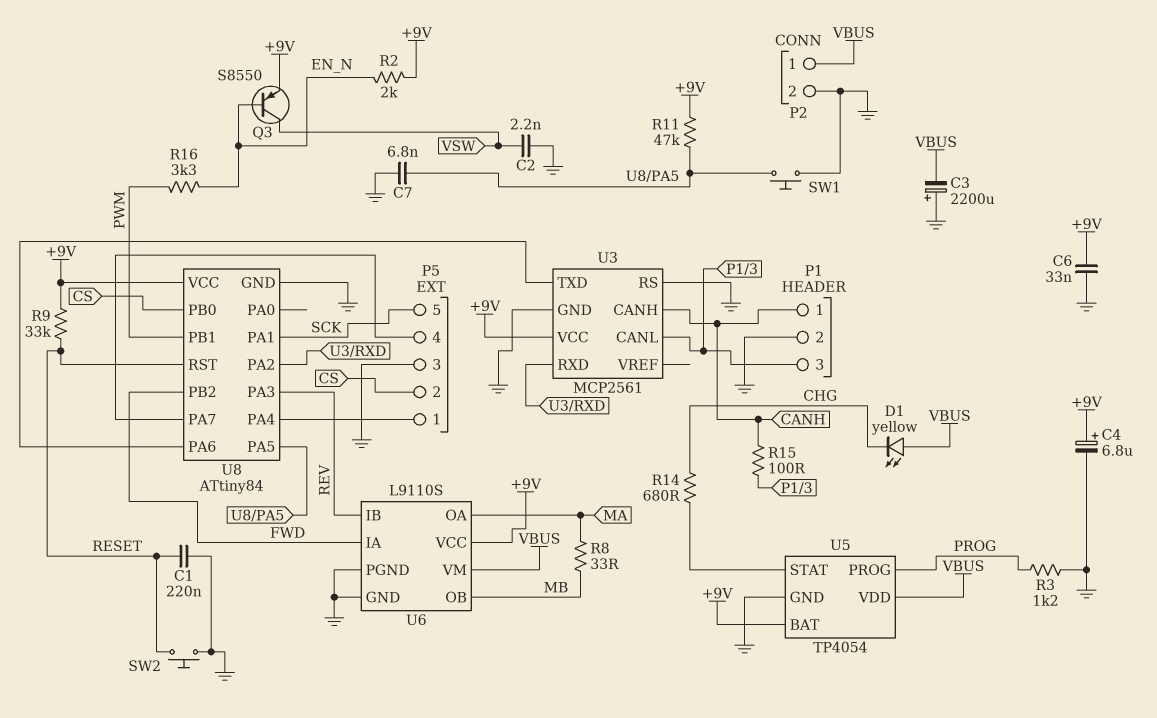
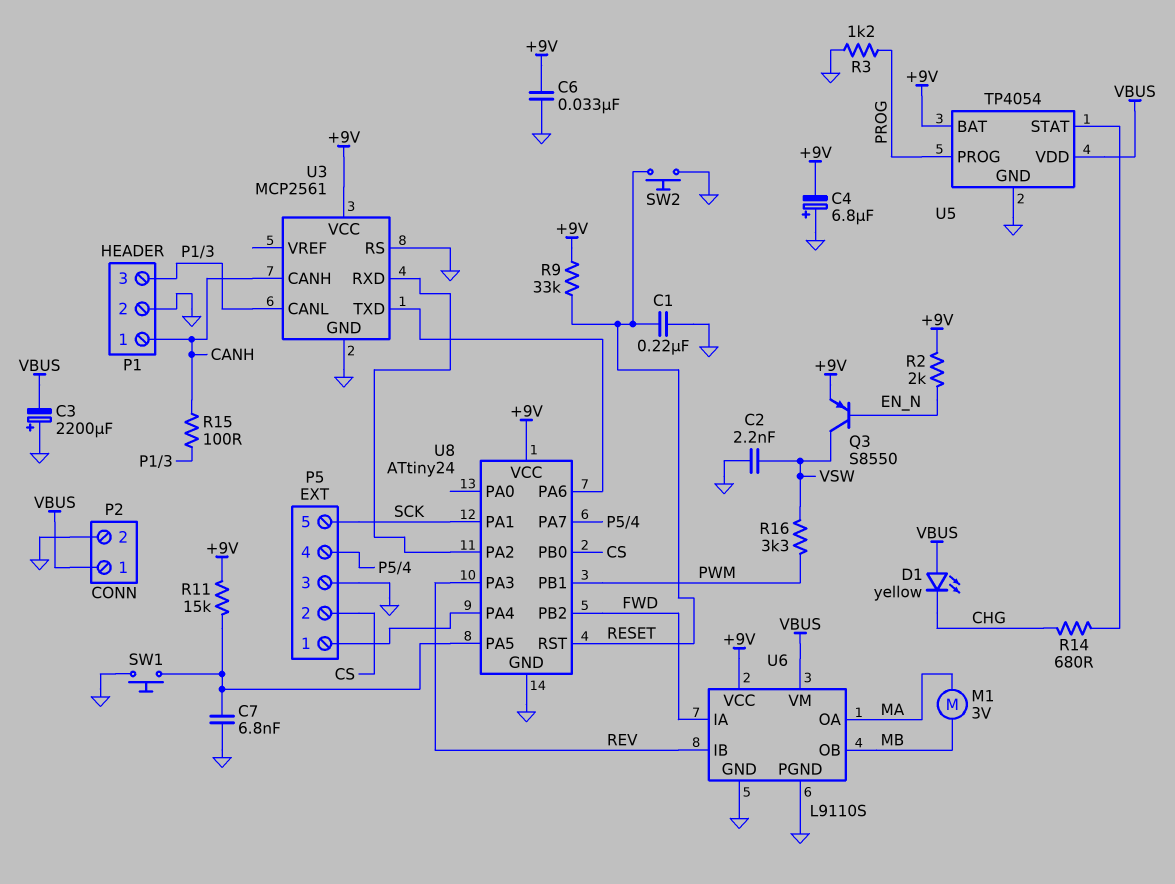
C4: 6.8uF (plus +9V, minus GND) -> 6.8uF (plus GND, minus +9V)
M1: none -> motor 3V (MA, MB)
R8: 33 (MA, MB) -> none
R11: 47k (+9V, U8/PA5) -> 15k (+9V, U8/PA5)
R16: 3.3k (EN_N, PWM) -> 3.3k (PWM, VSW)
U8: ATtiny84 -> ATtiny24

